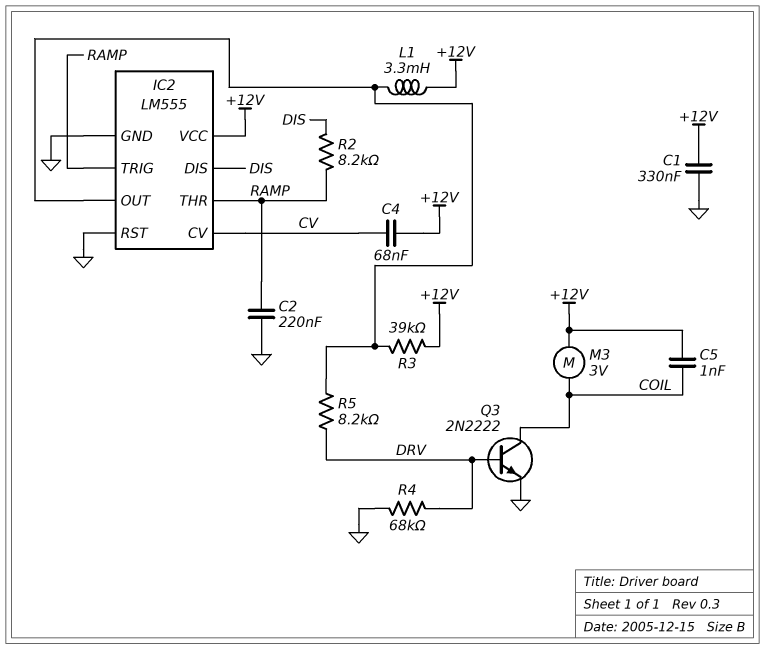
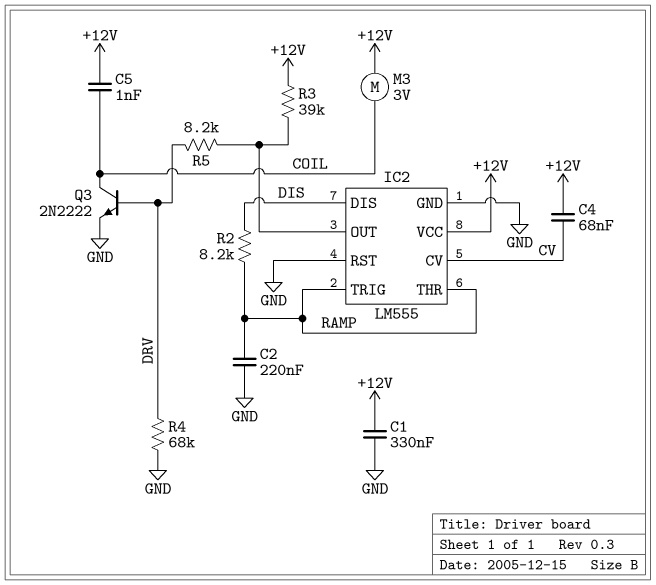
L1: 3.3mH (+12V, IC2/OUT) -> none

